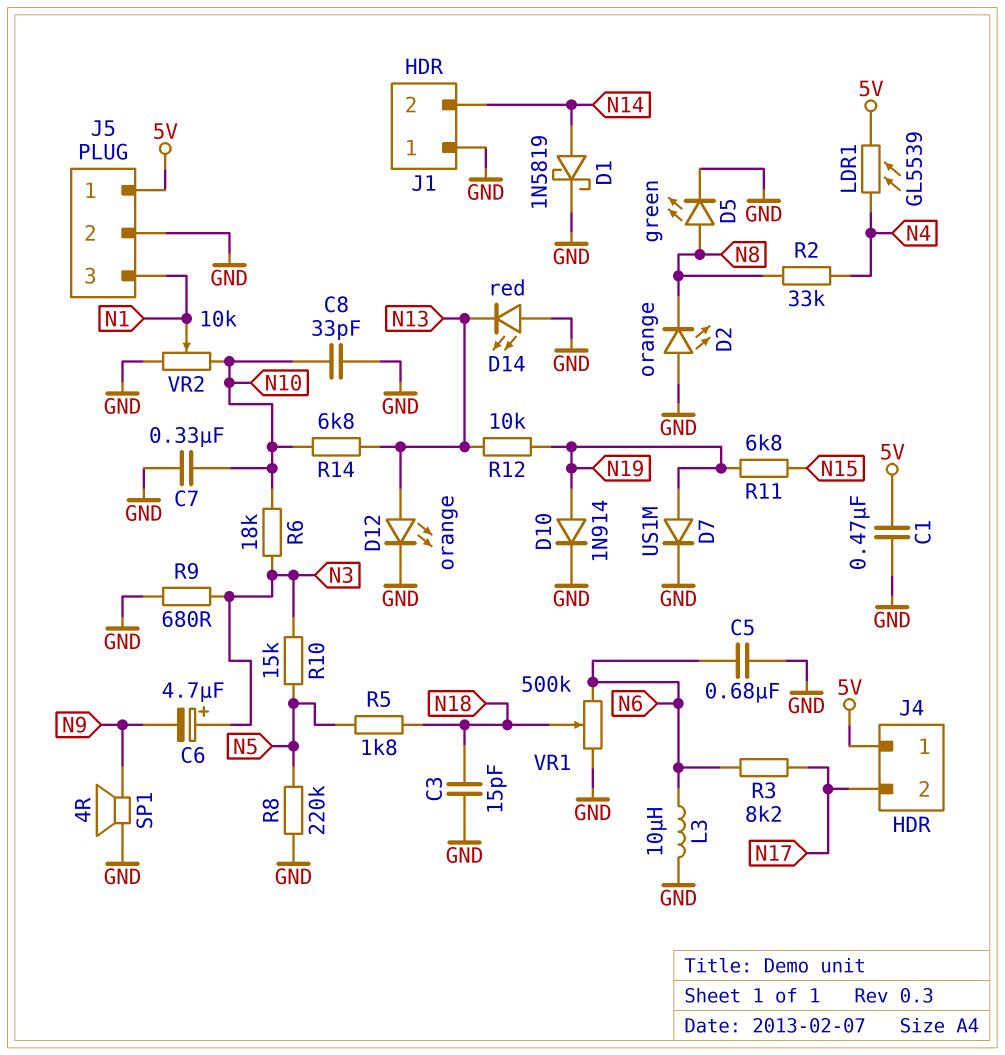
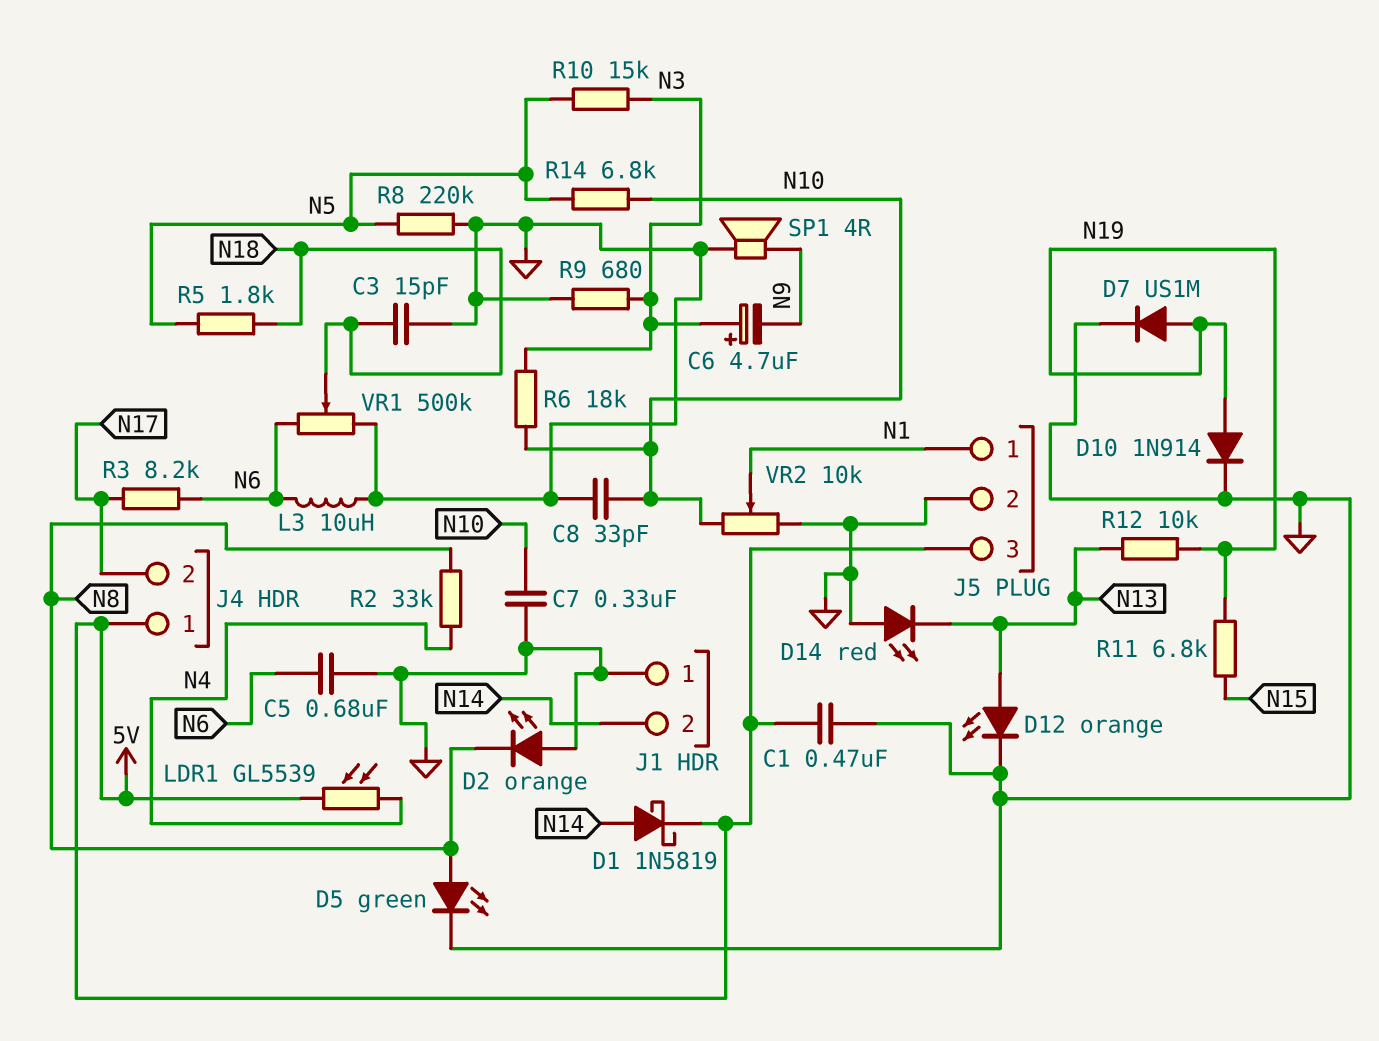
D1: schottky 1N5819 (A N14, K GND) -> schottky 1N5819 (A N14, K 5V)
J5 pin 1: 5V -> N1
J5 pin 3: N1 -> 5V
R14: 6.8k (N10, N13) -> 6.8k (N5, N10)

